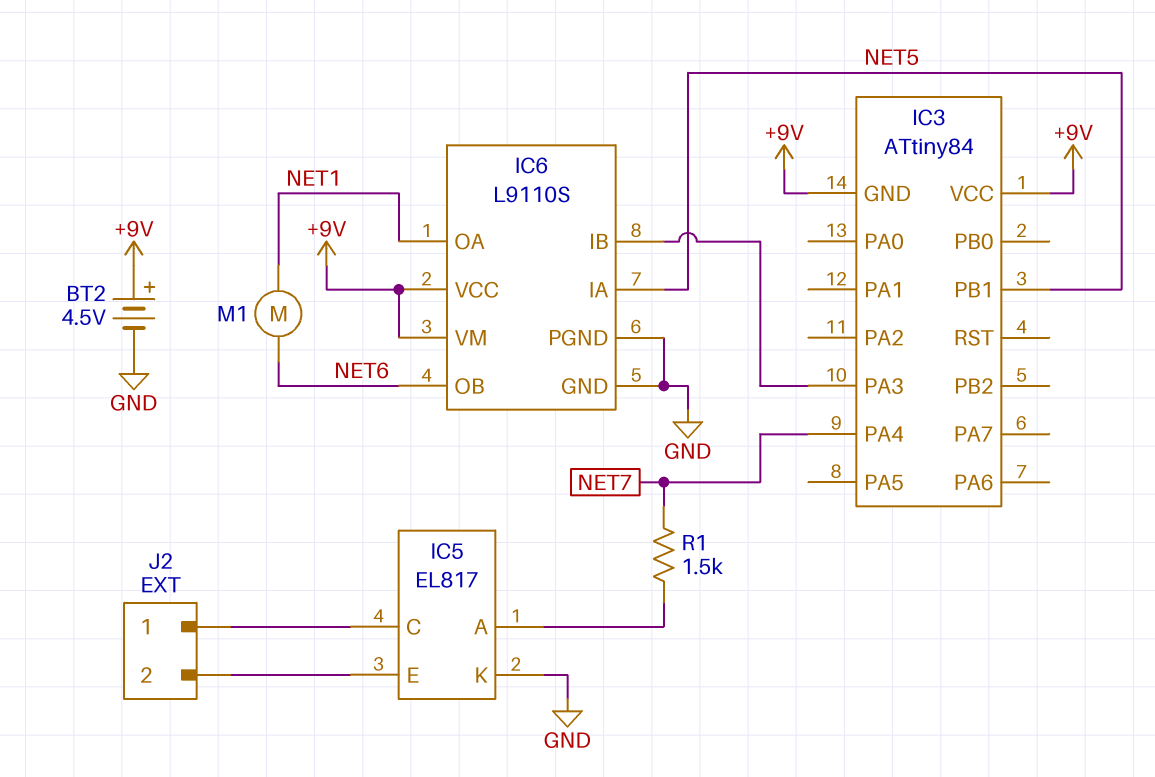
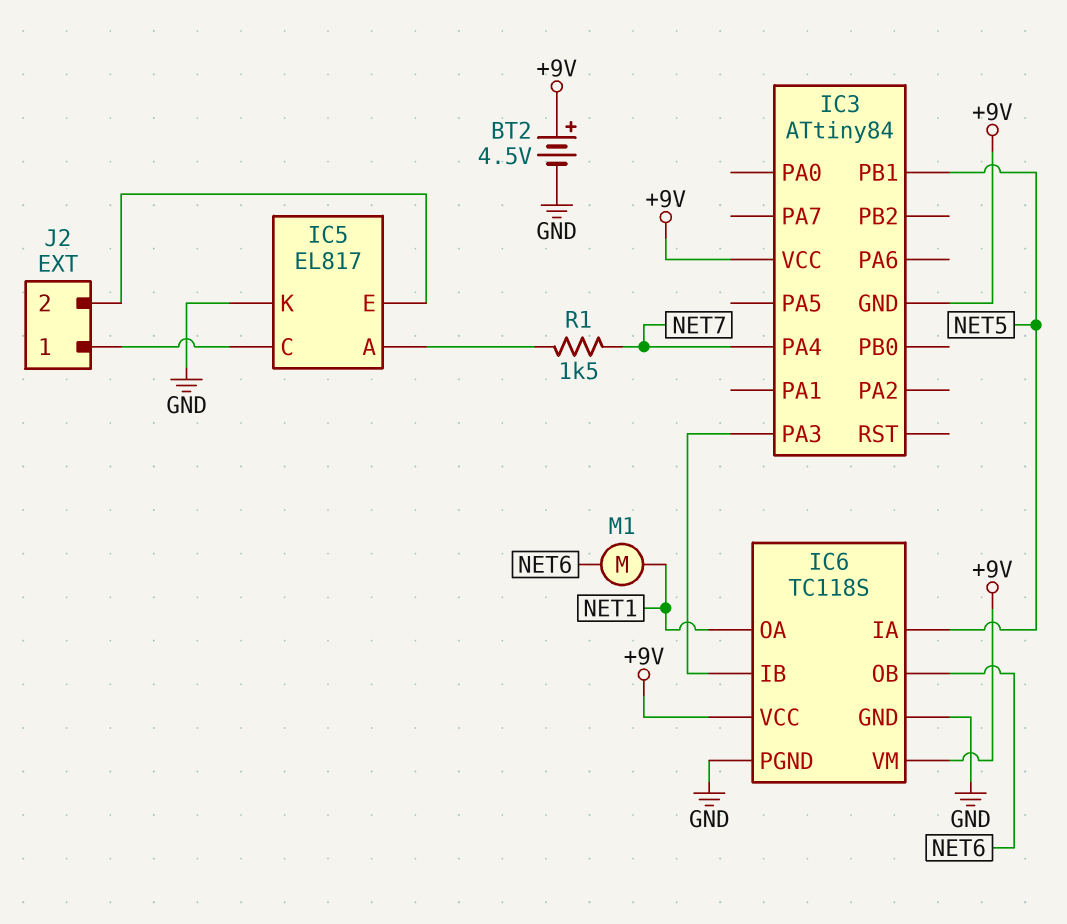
IC6: L9110S -> TC118S

